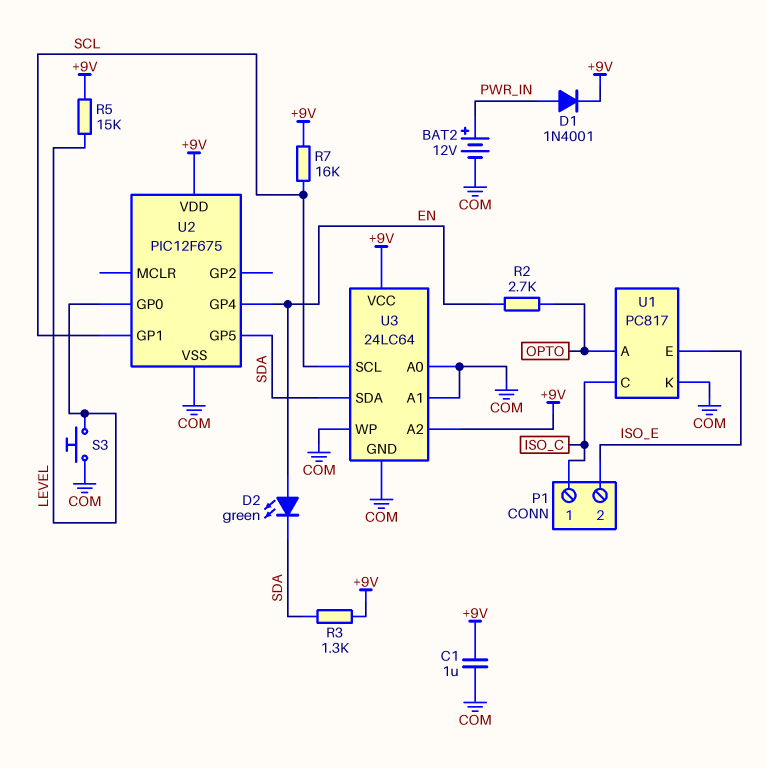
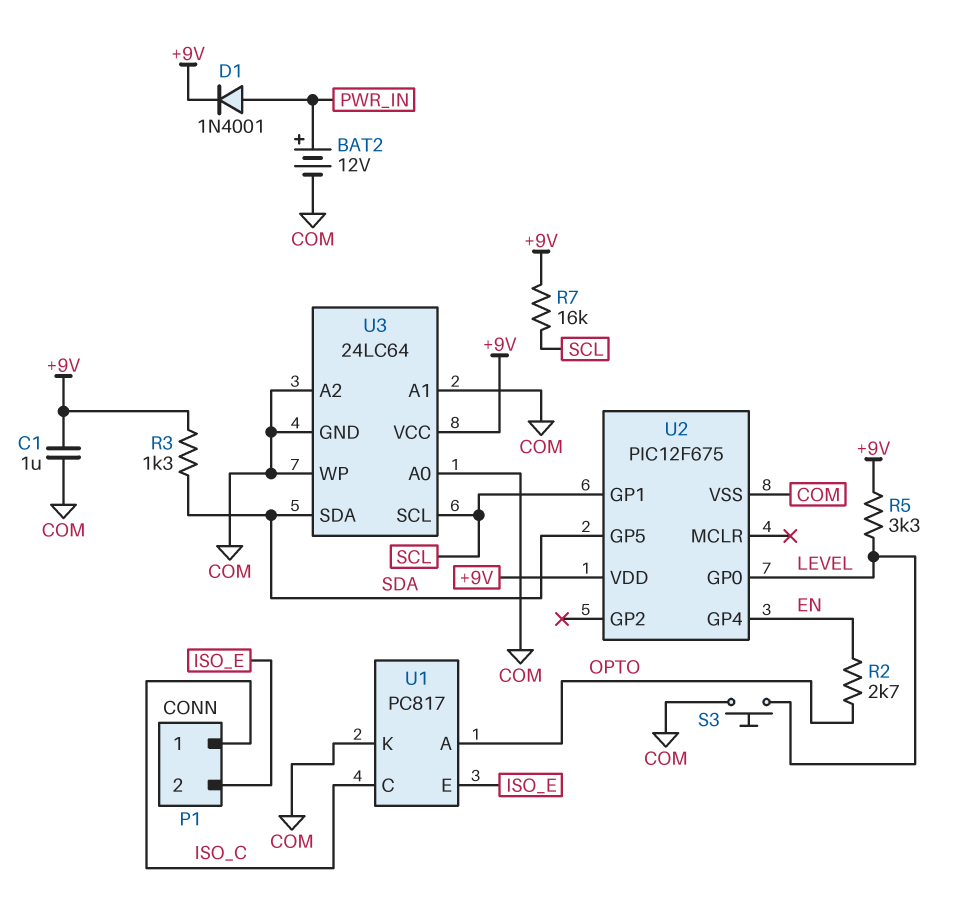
D2: LED green (A EN, K SDA) -> none
R5: 15k (+9V, LEVEL) -> 3.3k (+9V, LEVEL)
U3 pin A2: +9V -> COM

